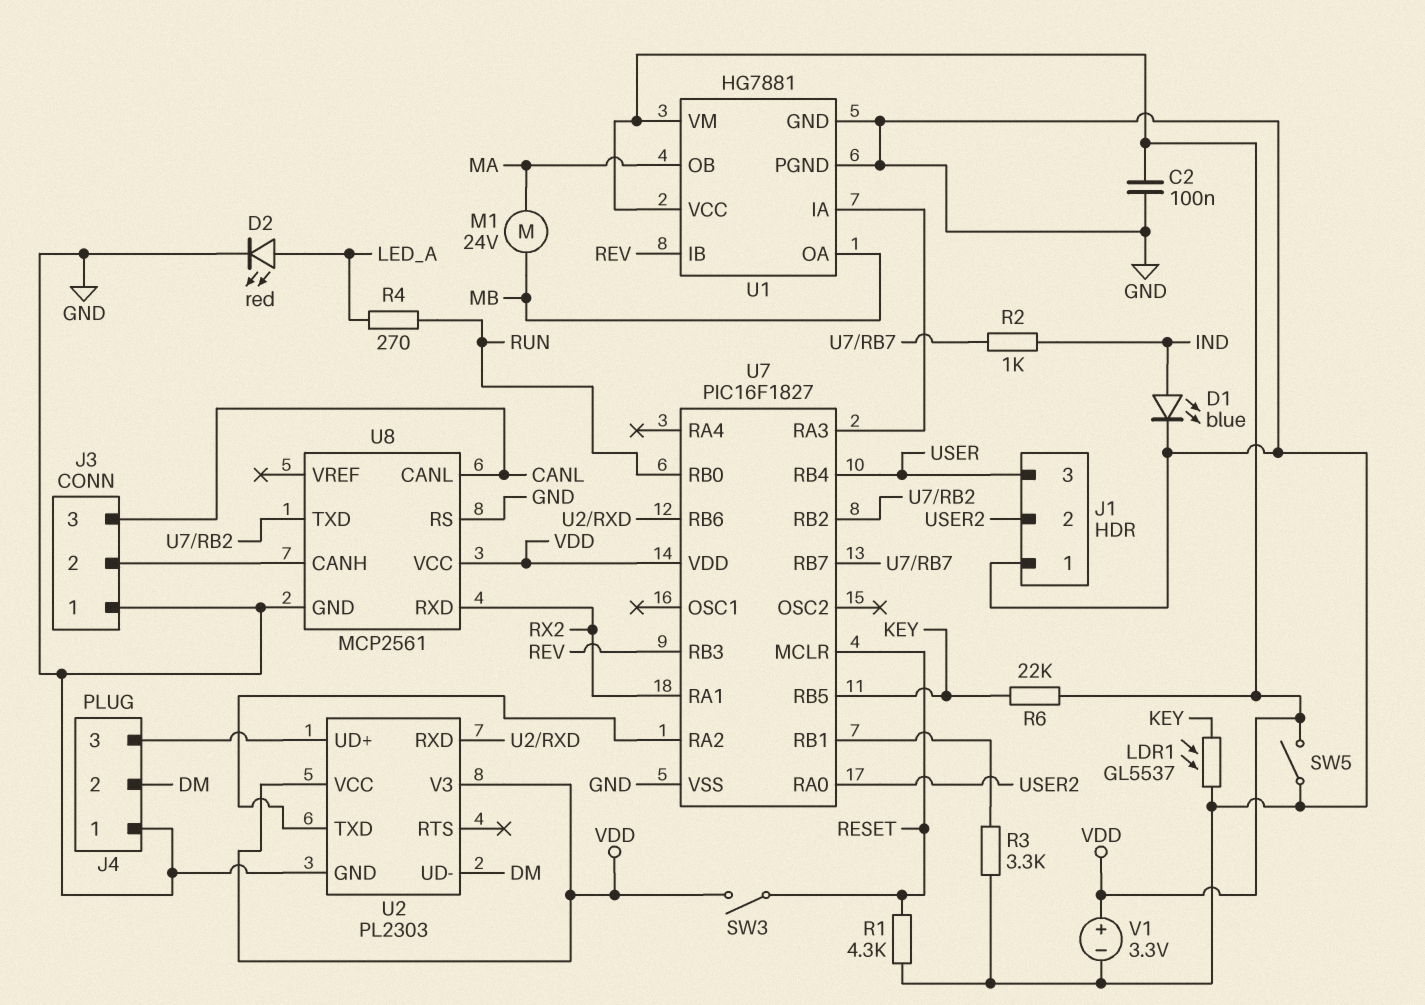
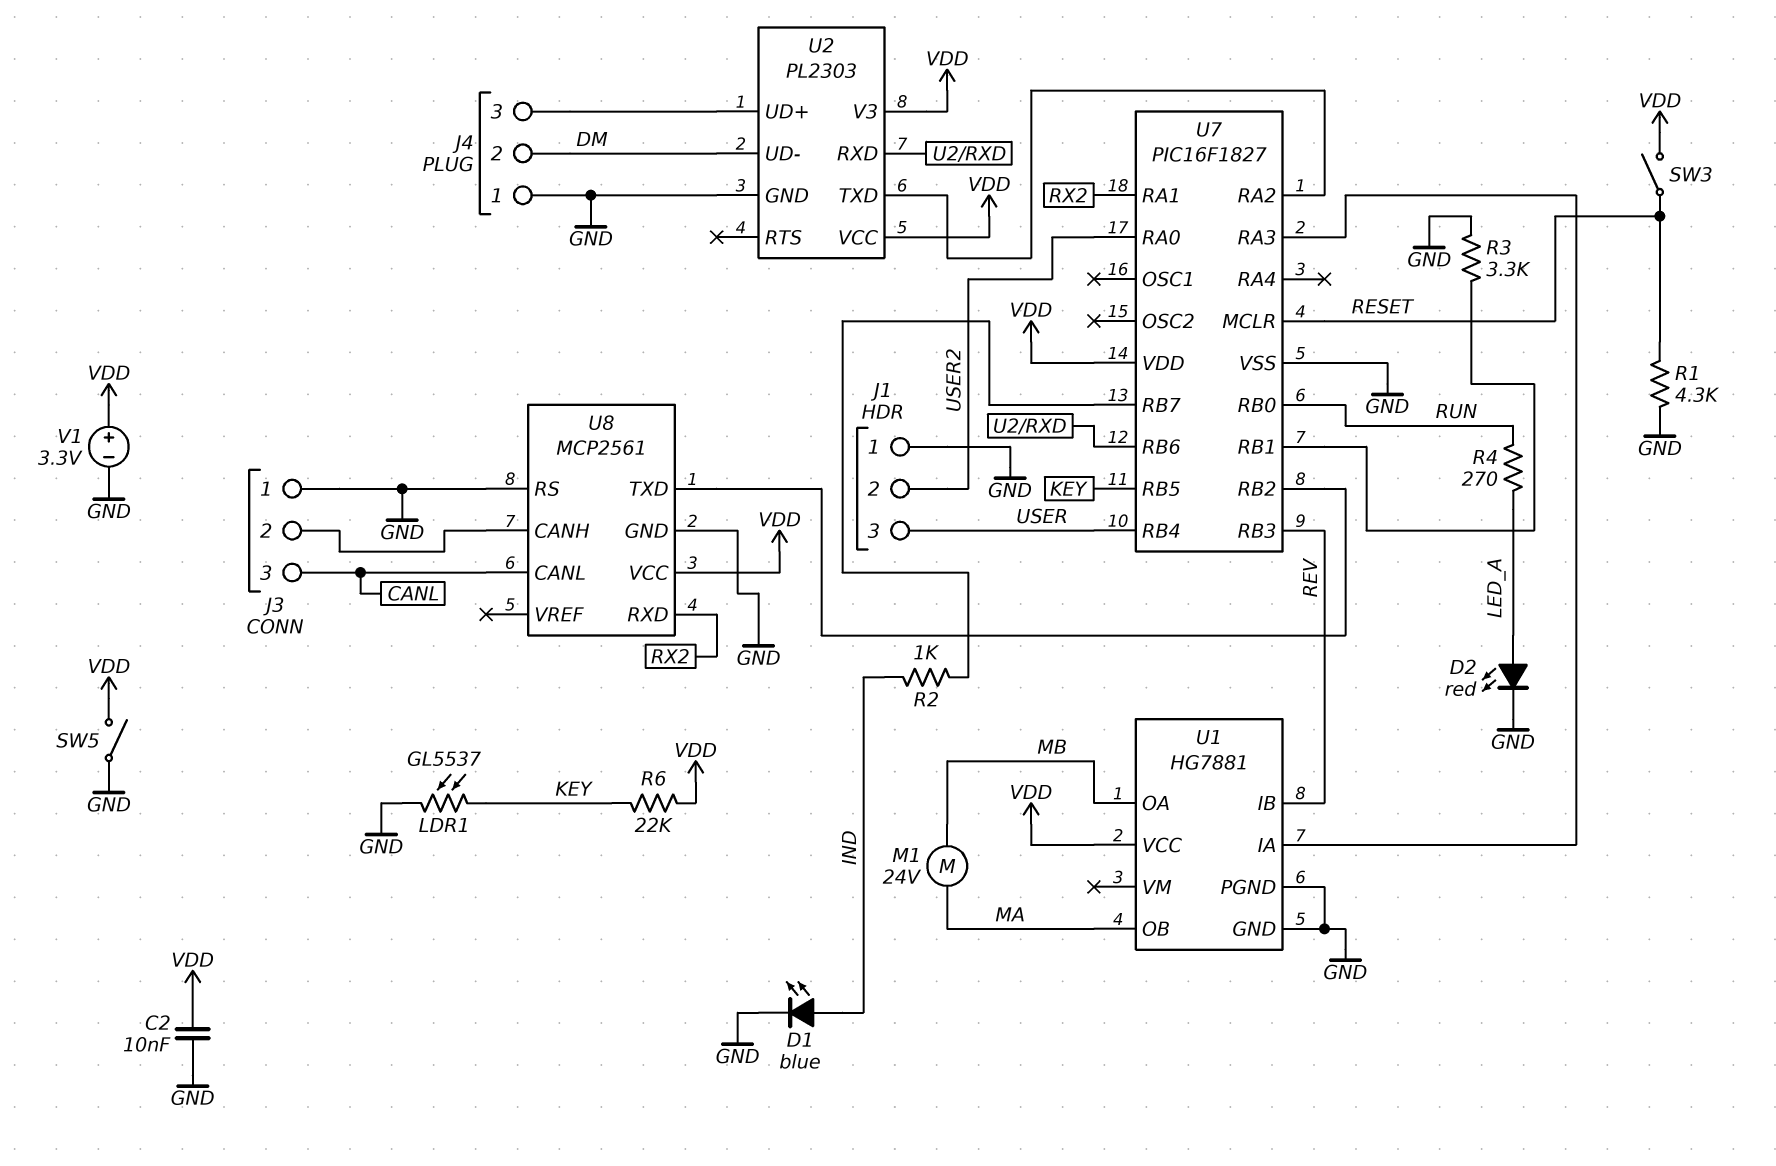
C2: 100nF (GND, VDD) -> 10nF (GND, VDD)
U1 pin VM: VDD -> none

